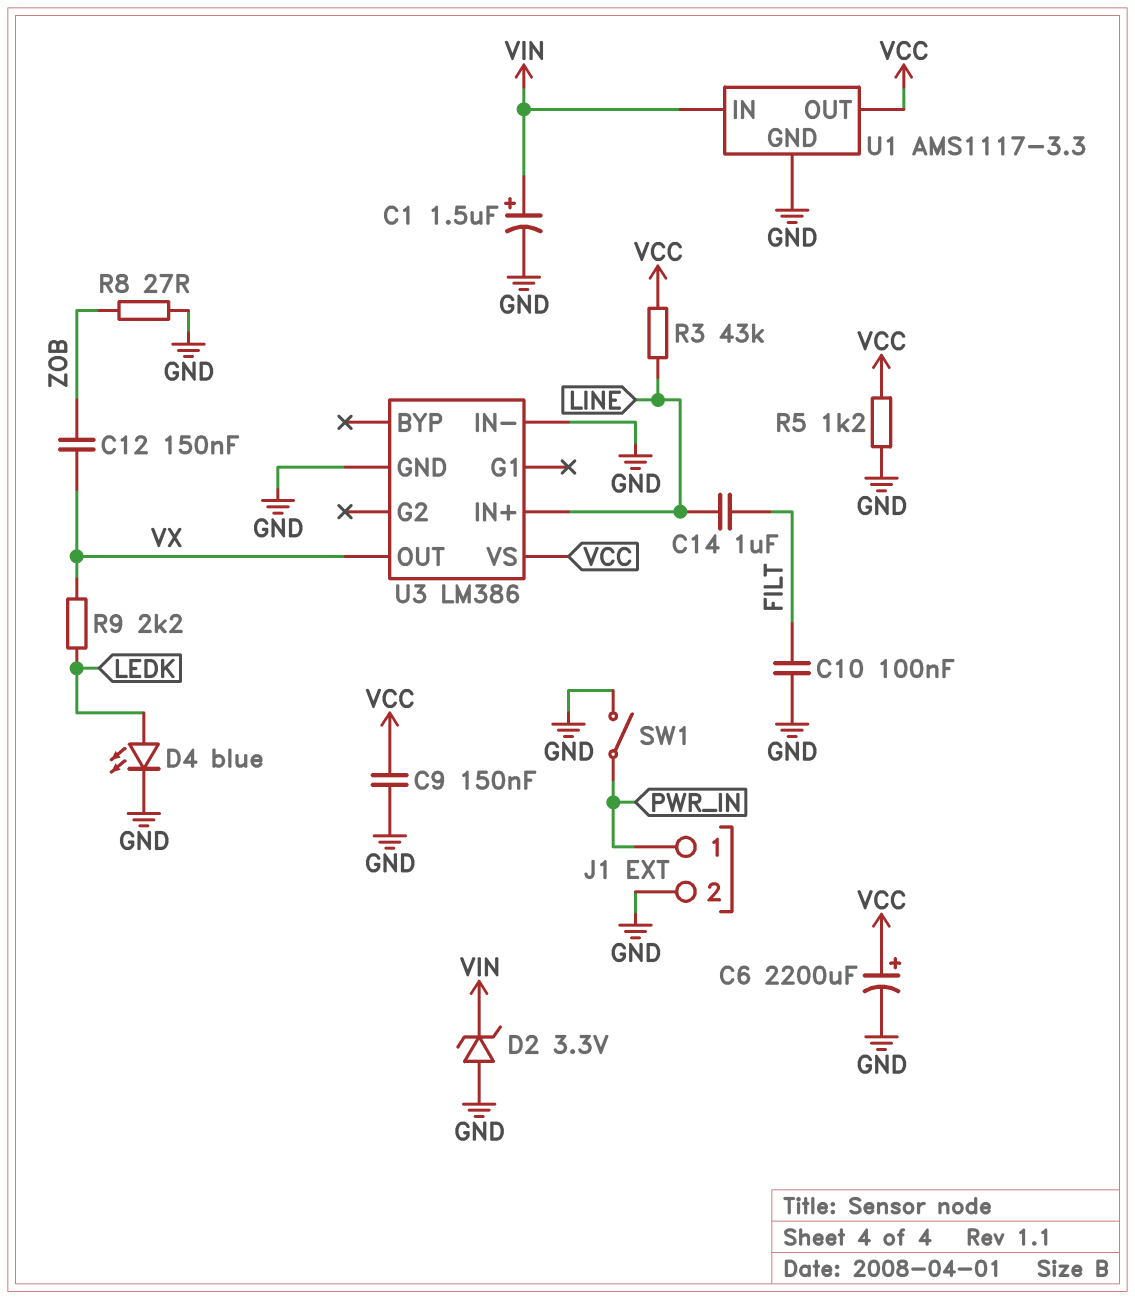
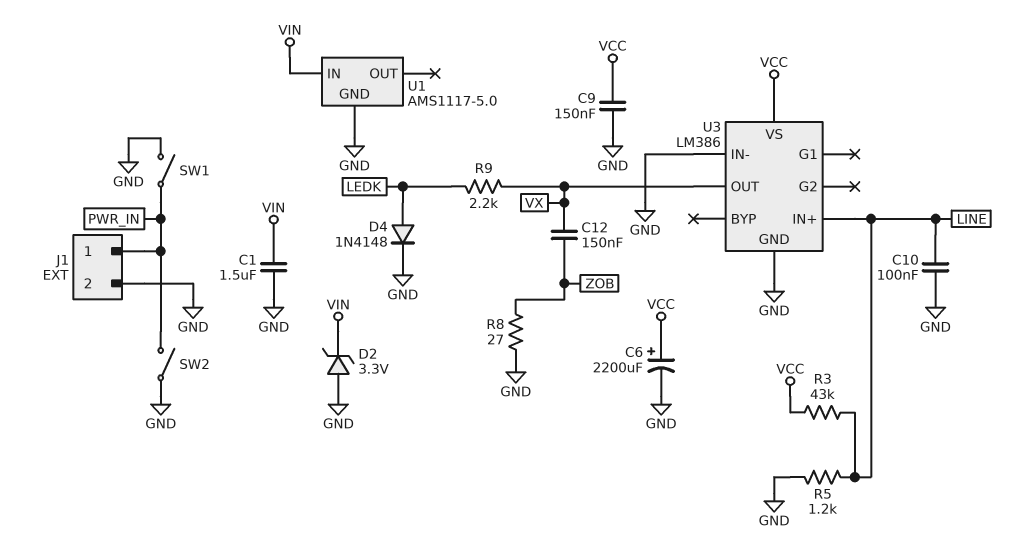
C1: 1.5uF (plus VIN, minus GND) -> 1.5uF (GND, VIN)
C10: 100nF (FILT, GND) -> 100nF (GND, LINE)
C14: 1uF (FILT, LINE) -> none
D4: LED blue (A LEDK, K GND) -> diode 1N4148 (A LEDK, K GND)
R5: 1.2k (GND, VCC) -> 1.2k (GND, LINE)
SW2: none -> switch (GND, PWR_IN)
U1: AMS1117-3.3 -> AMS1117-5.0
U1 pin OUT: VCC -> none

